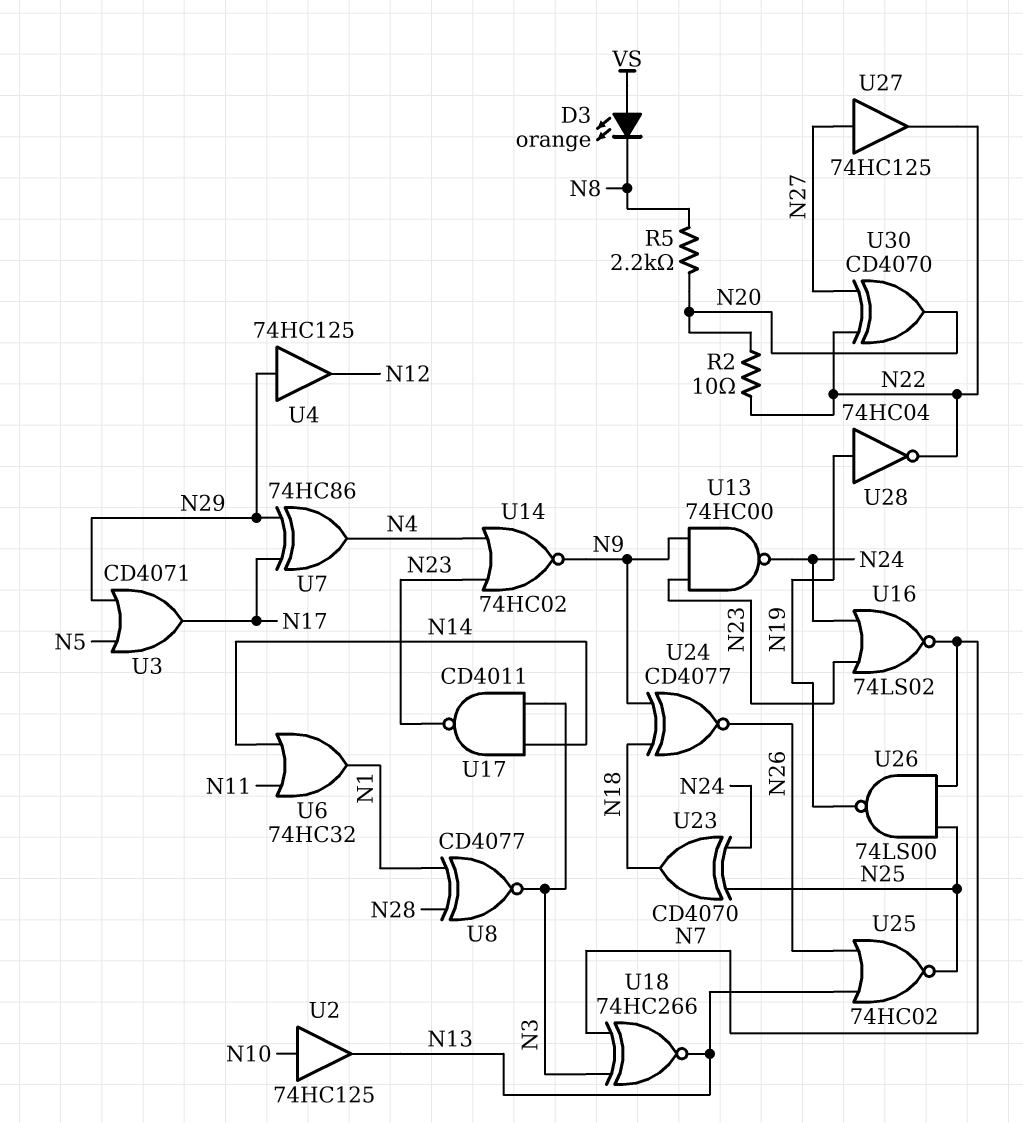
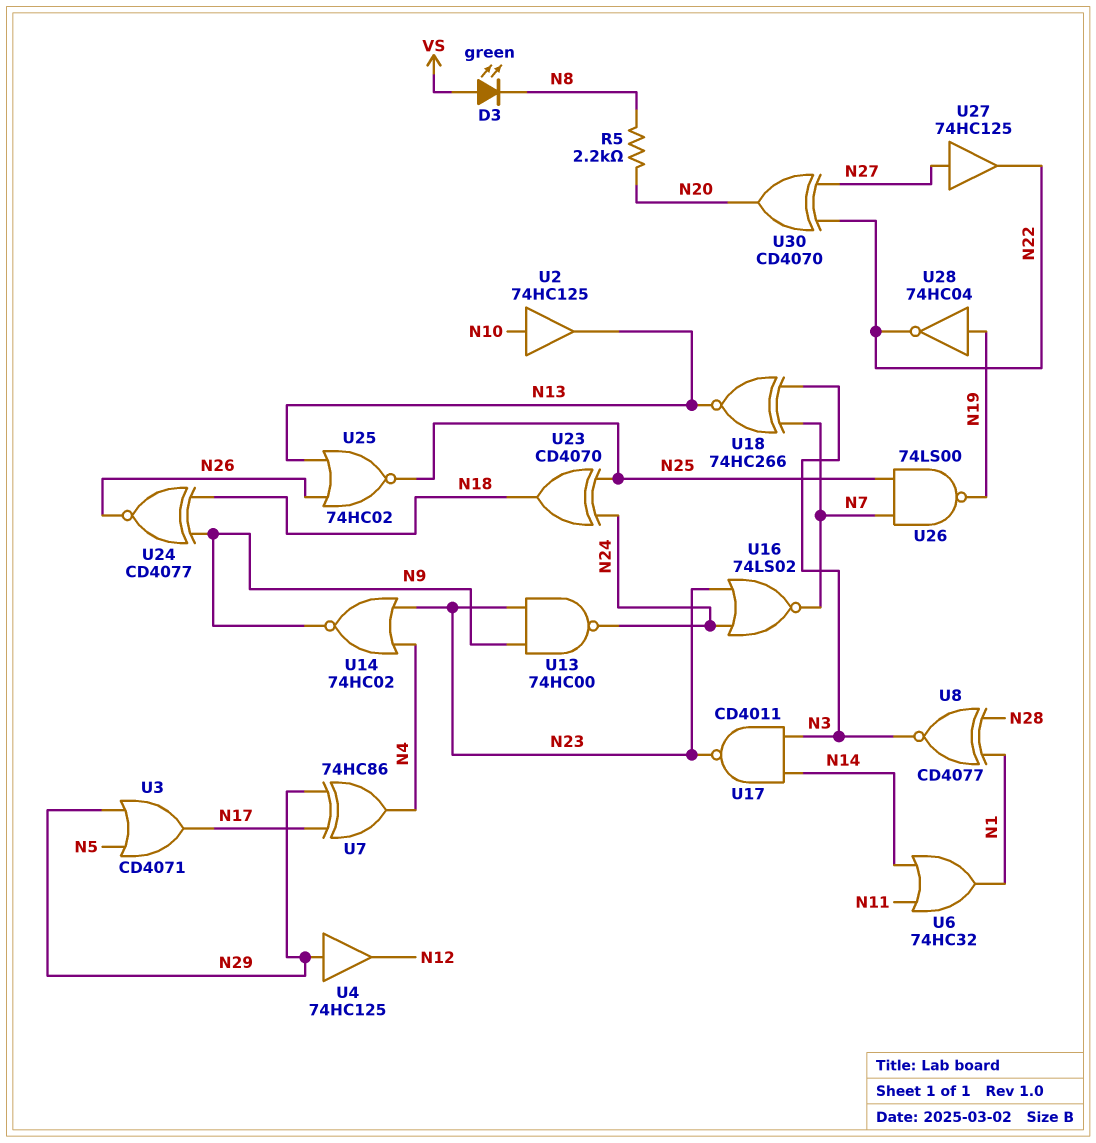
D3: LED orange (A VS, K N8) -> LED green (A VS, K N8)
R2: 10 (N20, N22) -> none

